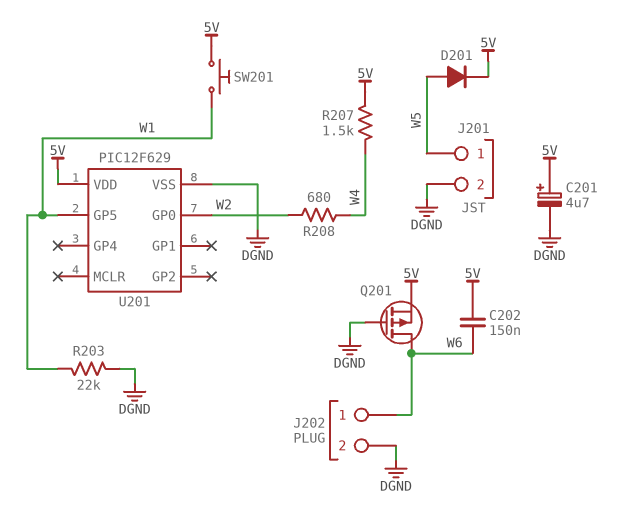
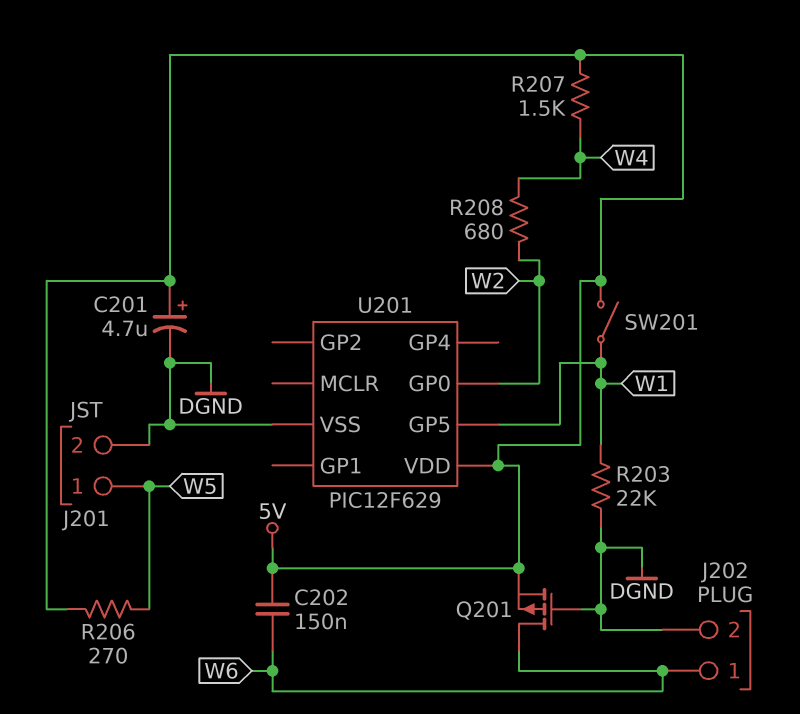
D201: diode (A W5, K 5V) -> none
R206: none -> 270 (5V, W5)
SW201: button (5V, W1) -> switch (5V, W1)

